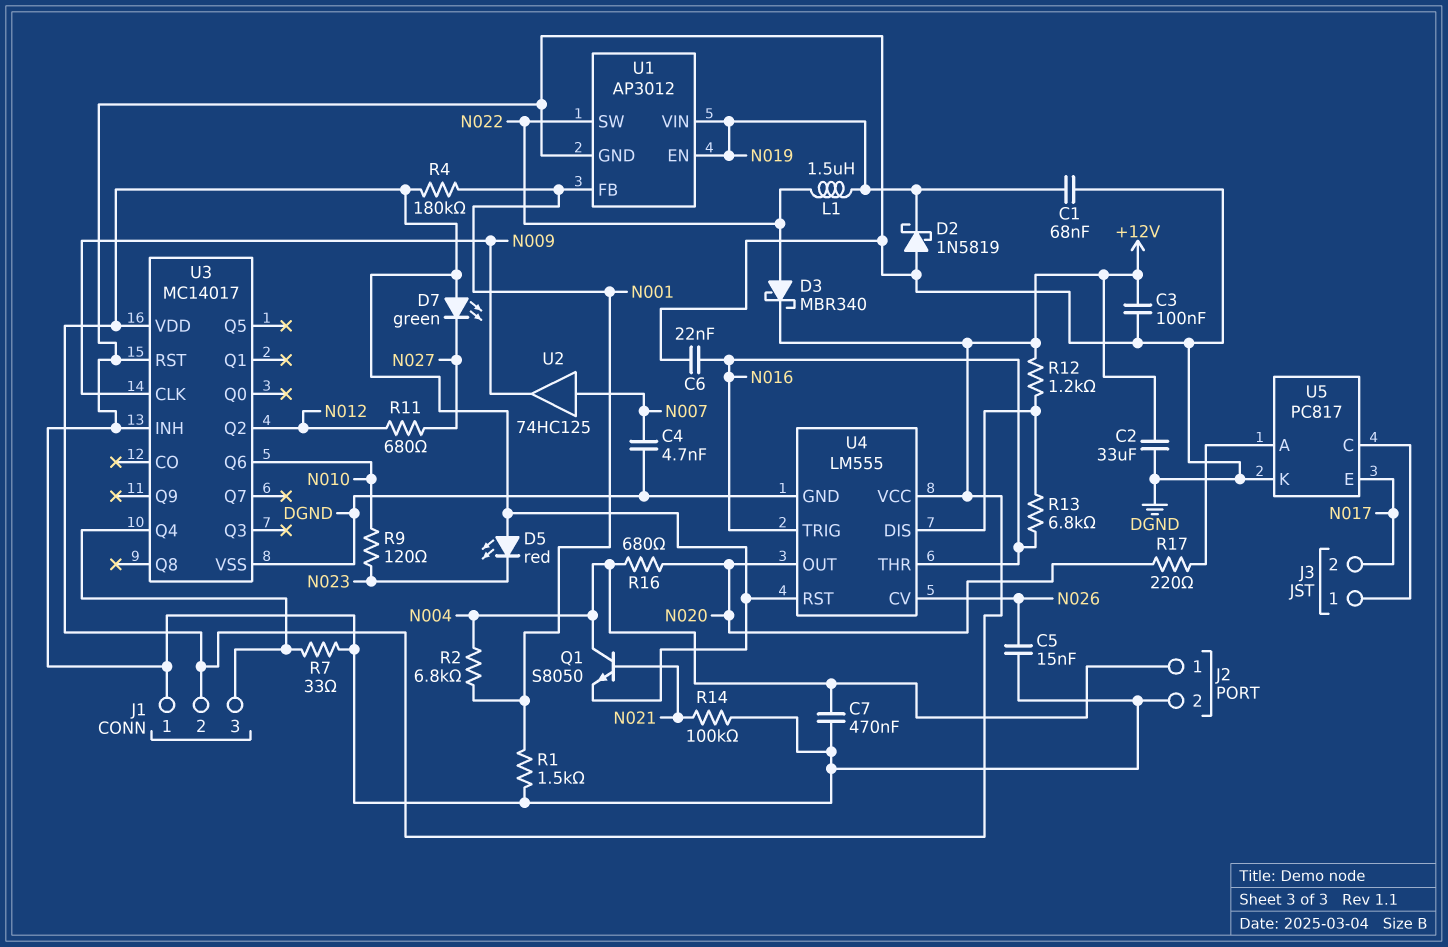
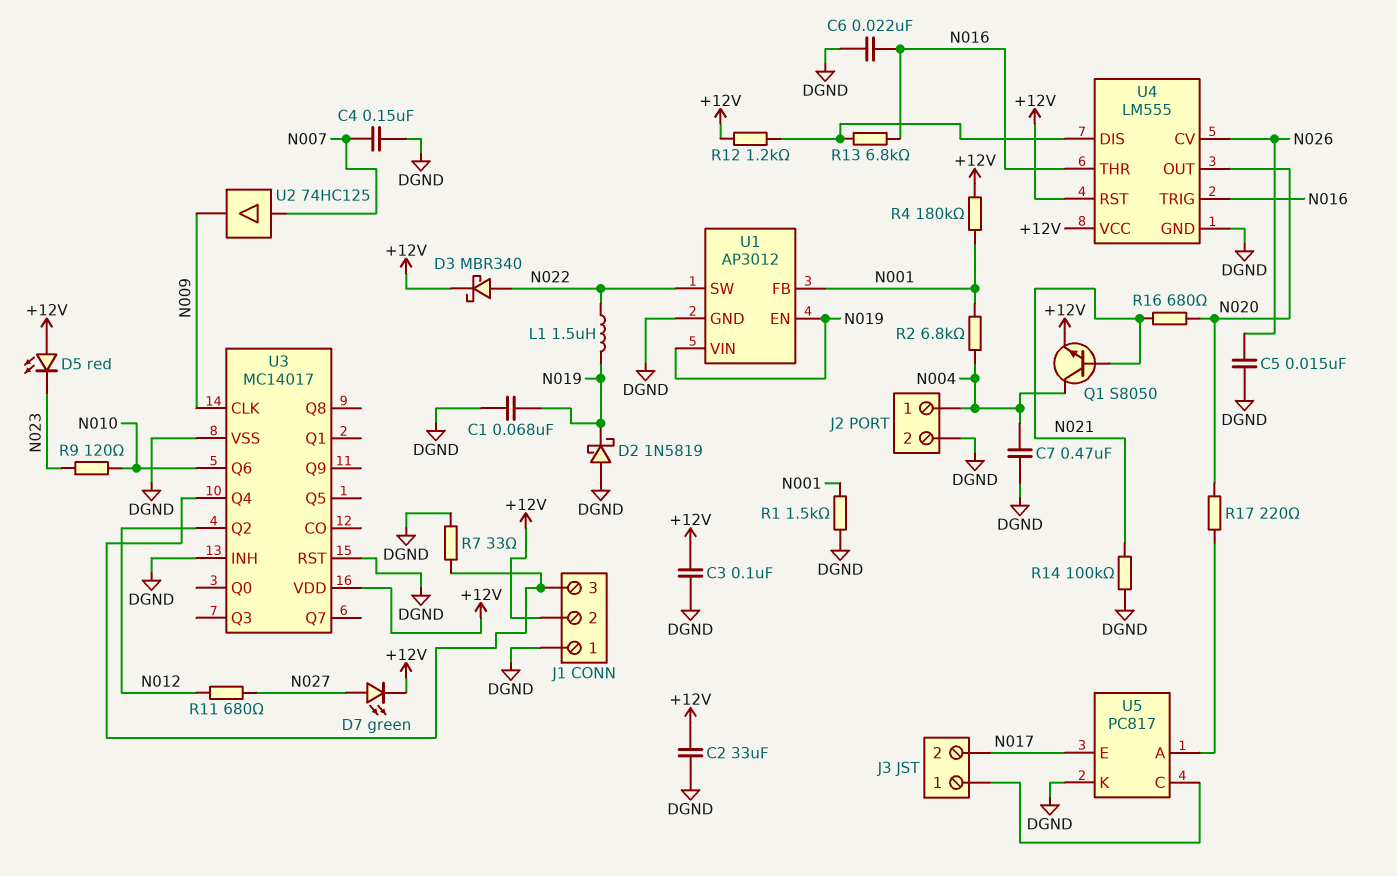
C4: 4.7nF (DGND, N007) -> 150nF (DGND, N007)
D7: LED green (A +12V, K N027) -> LED green (A N027, K +12V)
R16: 680 (N004, N020) -> 680 (N020, N021)

